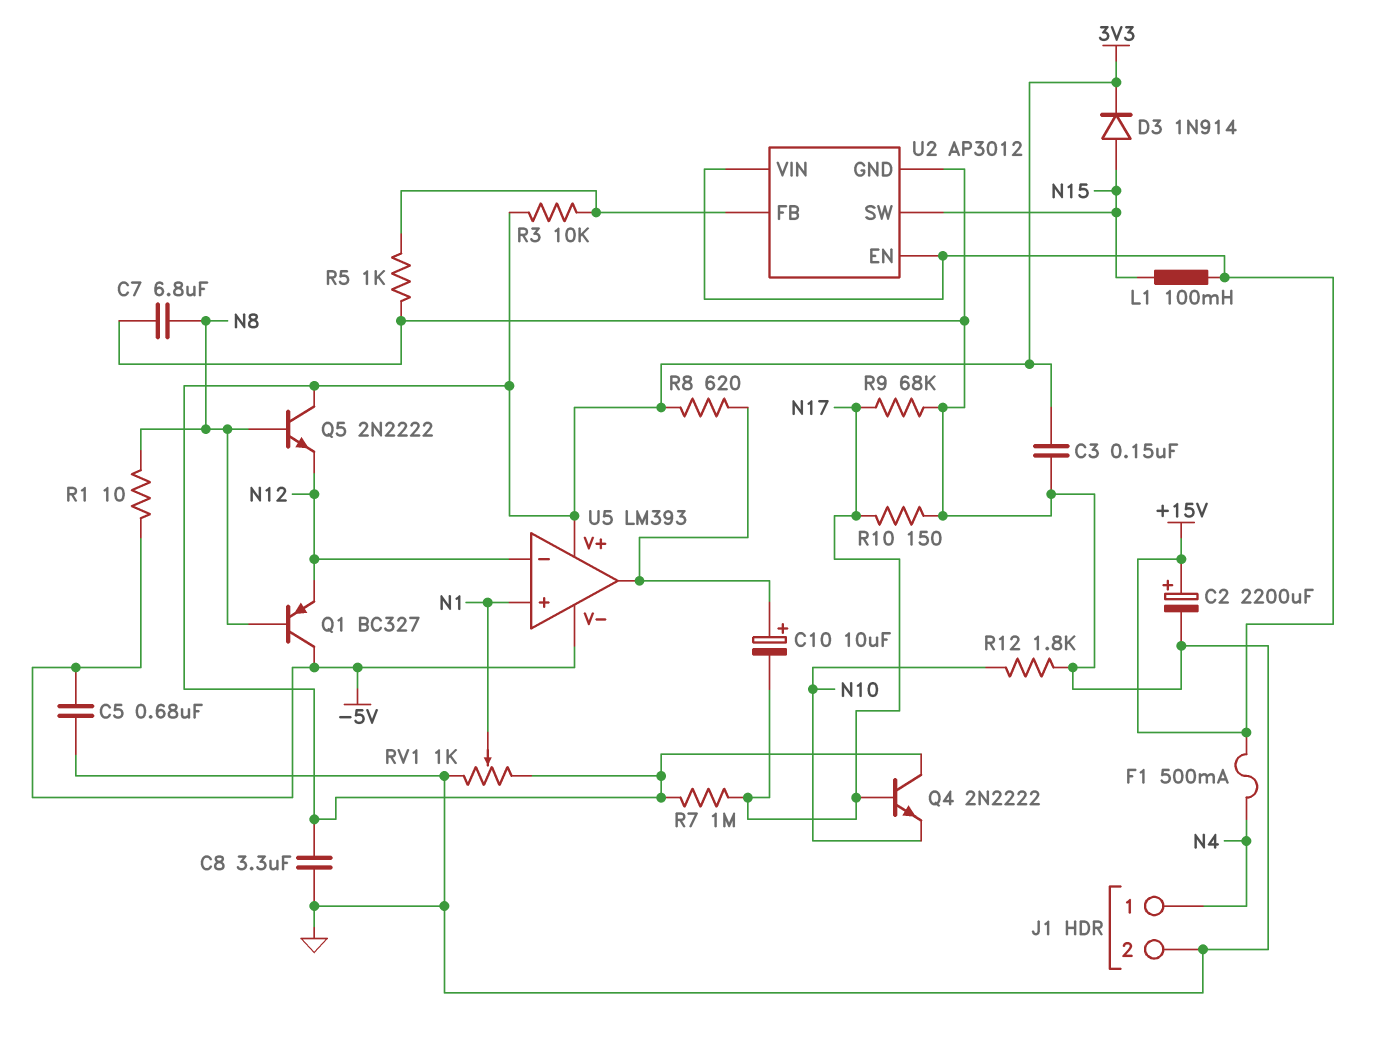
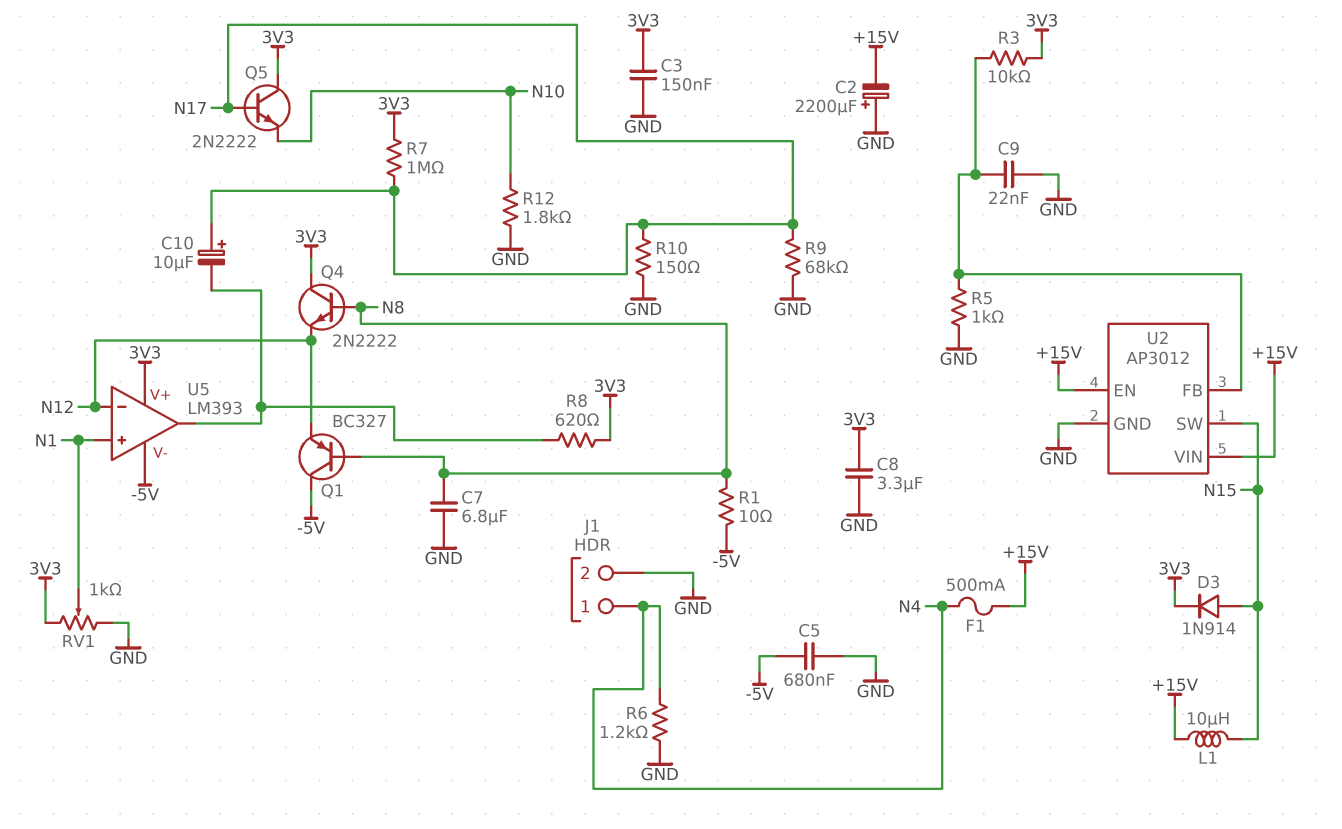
C2: 2200uF (plus +15V, minus GND) -> 2200uF (plus GND, minus +15V)
C9: none -> 22nF (GND, U2/FB)
C10: 10uF (plus U5/out, minus N17) -> 10uF (plus N17, minus U5/out)
L1: 100mH (+15V, N15) -> 10uH (+15V, N15)
Q4: NPN 2N2222 (B N17, C 3V3, E N10) -> NPN 2N2222 (B N8, C 3V3, E N12)
Q5: NPN 2N2222 (B N8, C 3V3, E N12) -> NPN 2N2222 (B N17, C 3V3, E N10)
R6: none -> 1.2k (GND, N4)

